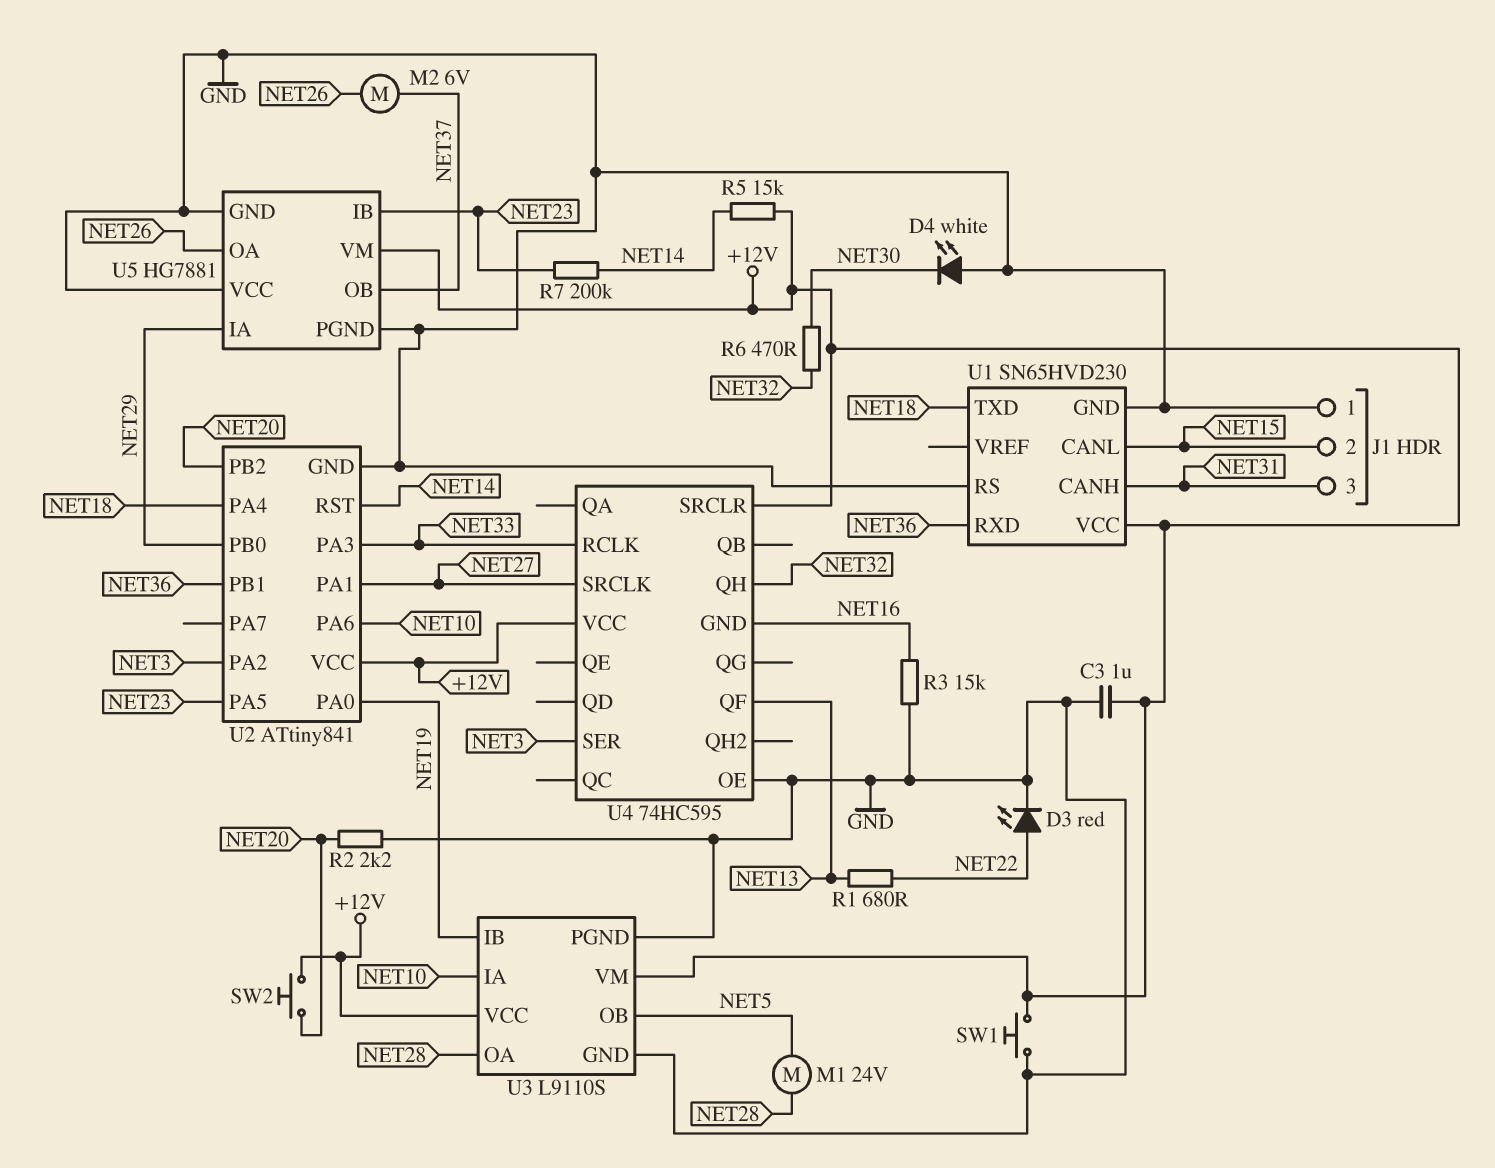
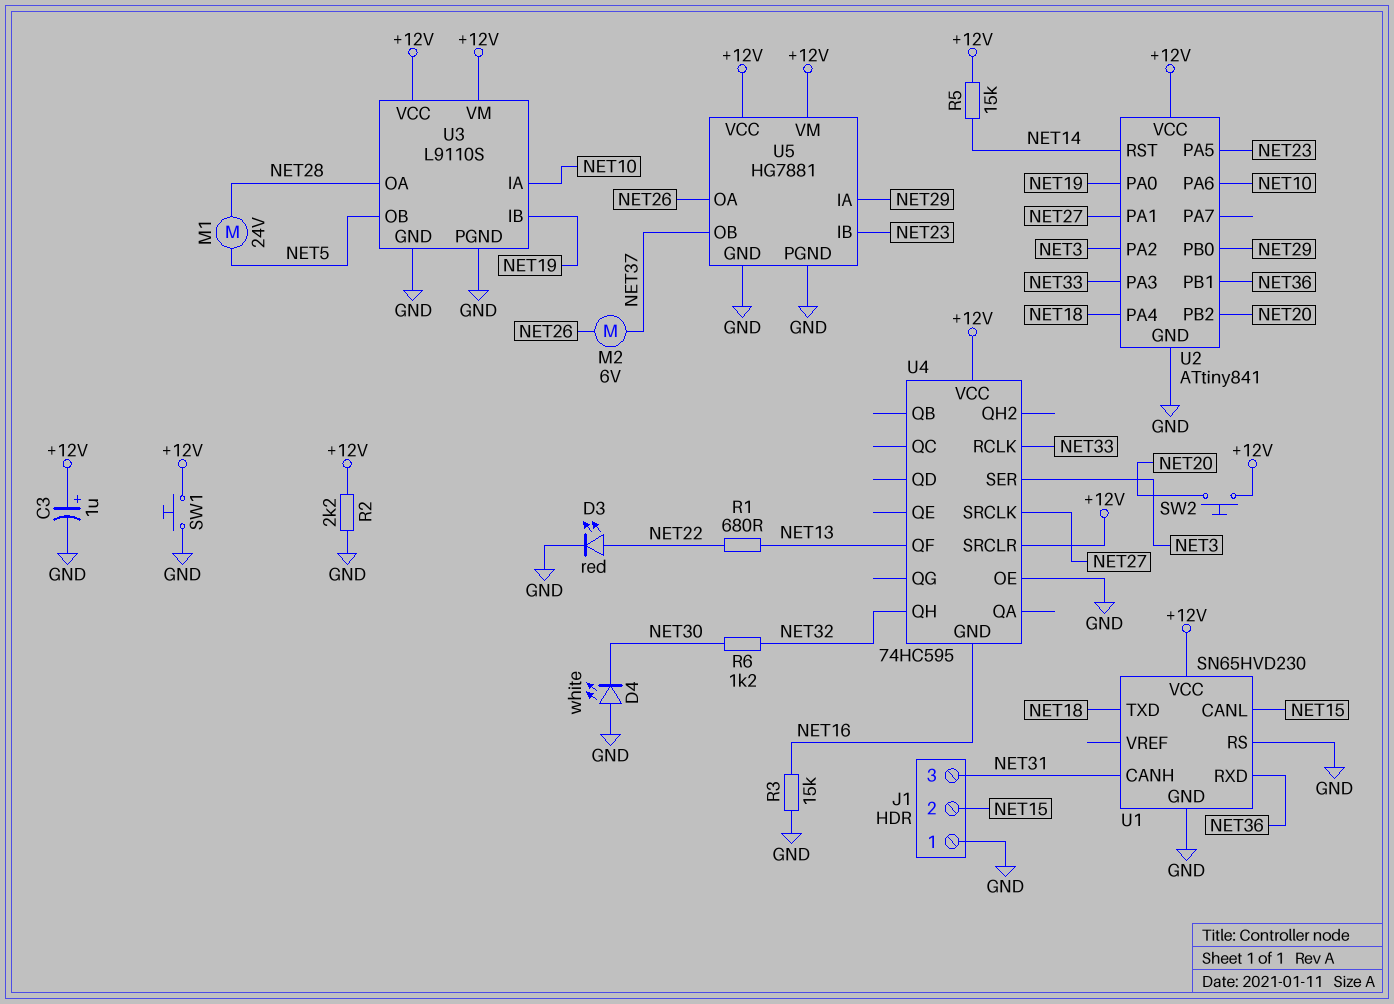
C3: 1uF (+12V, GND) -> 1uF (plus +12V, minus GND)
R2: 2.2k (GND, NET20) -> 2.2k (+12V, GND)
R6: 470 (NET30, NET32) -> 1.2k (NET30, NET32)
R7: 200k (NET14, NET23) -> none
U5 pin VCC: GND -> +12V

